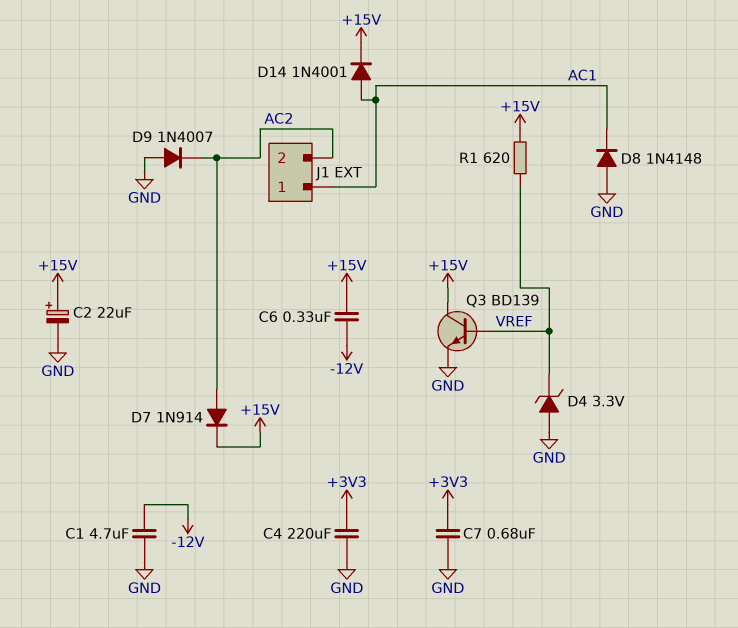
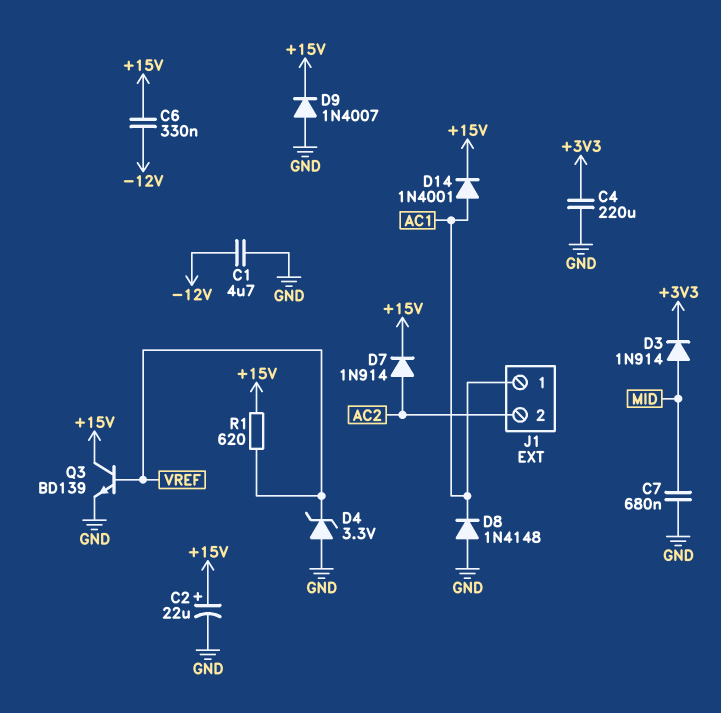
C7: 680nF (+3V3, GND) -> 680nF (GND, MID)
D3: none -> diode 1N914 (A MID, K +3V3)
D9: diode 1N4007 (A GND, K AC2) -> diode 1N4007 (A GND, K +15V)

